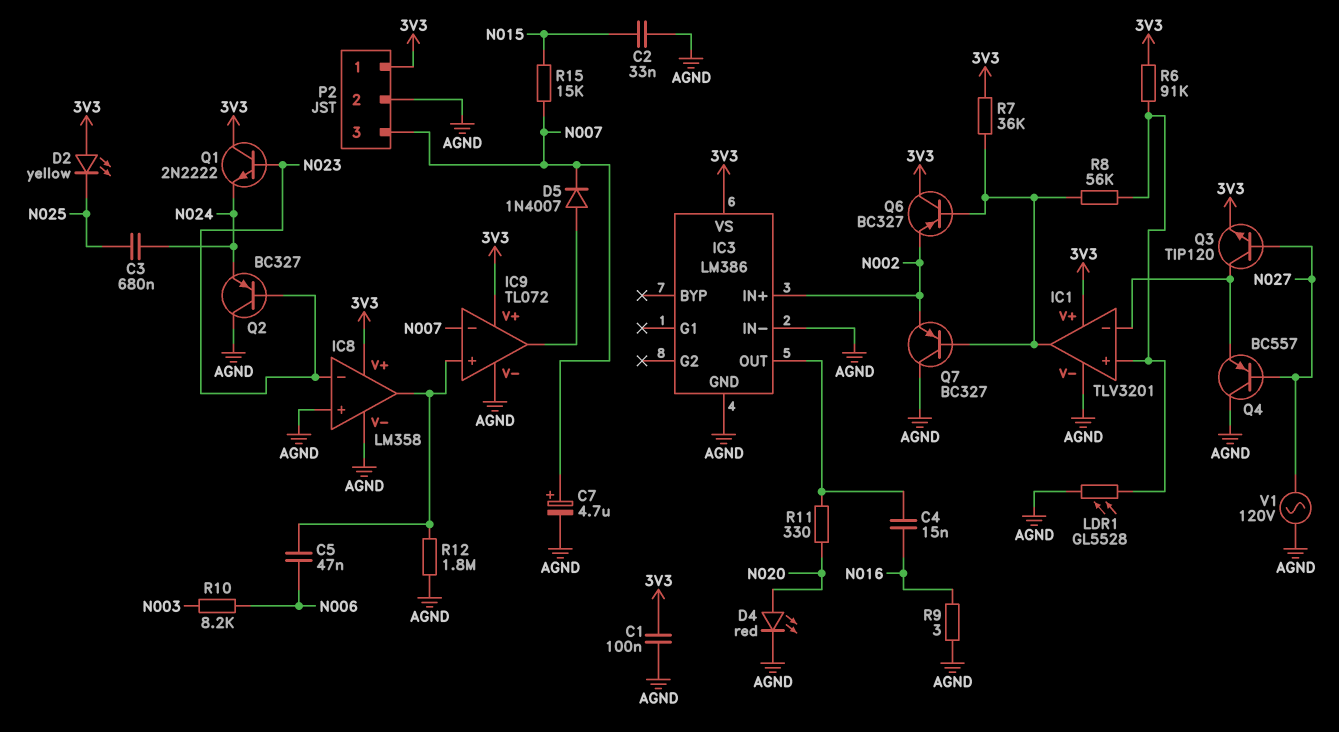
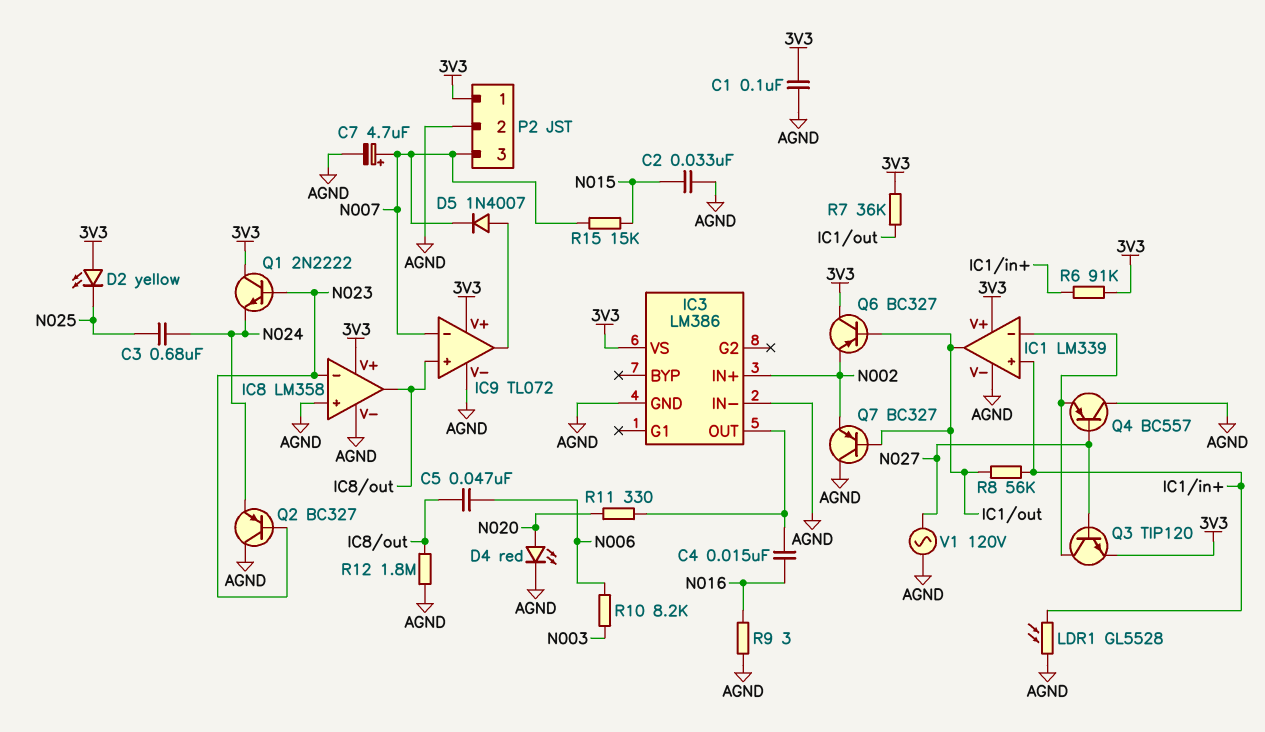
IC1: TLV3201 -> LM339

